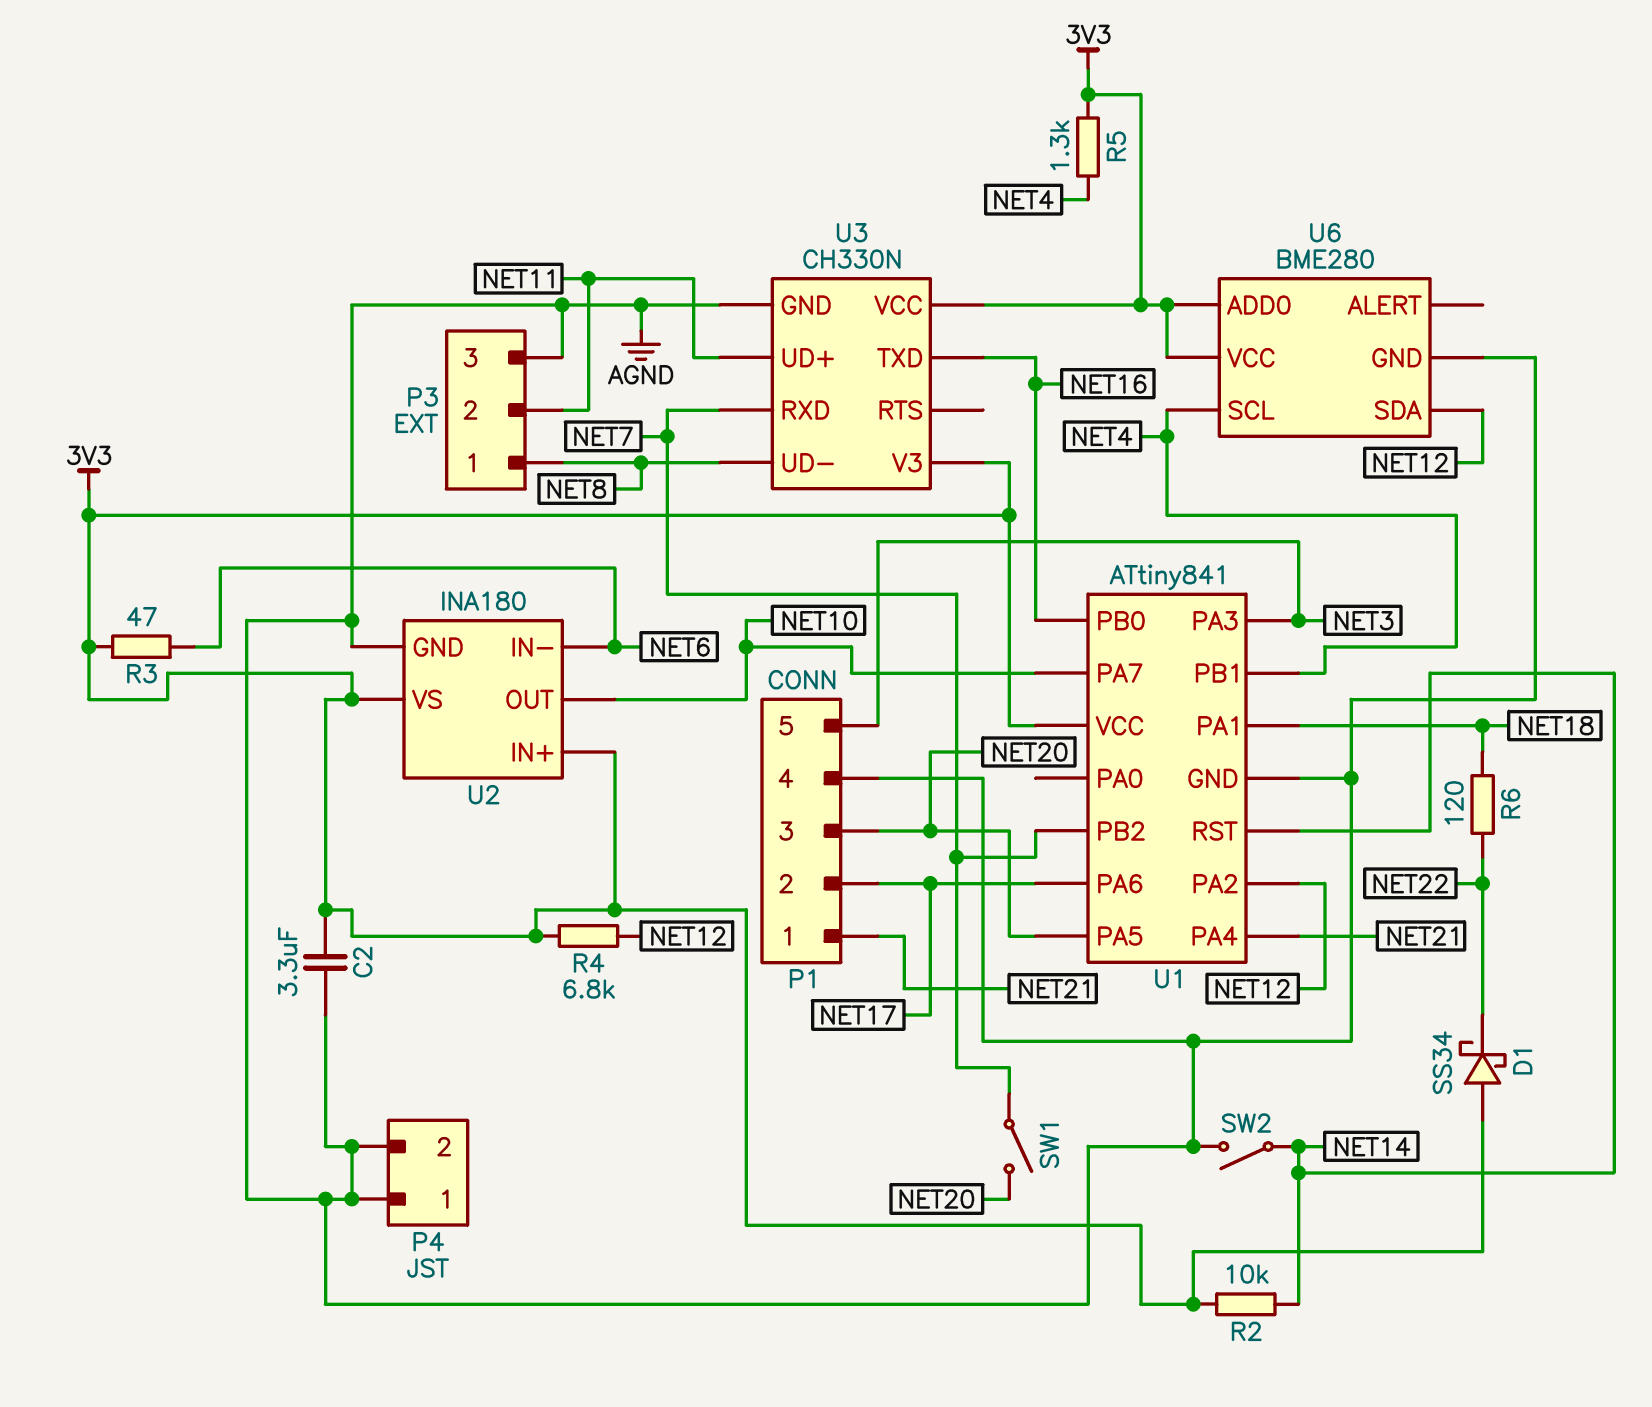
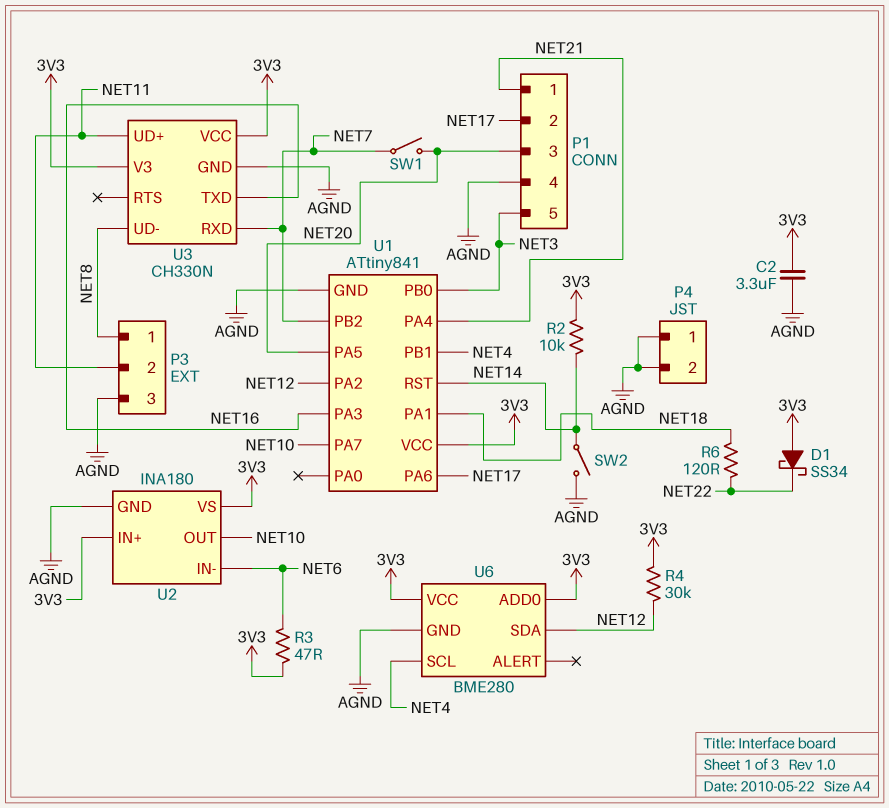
R4: 6.8k (3V3, NET12) -> 30k (3V3, NET12)
R5: 1.3k (3V3, NET4) -> none
U1 pin PA3: NET3 -> NET16
U1 pin PB0: NET16 -> NET3

